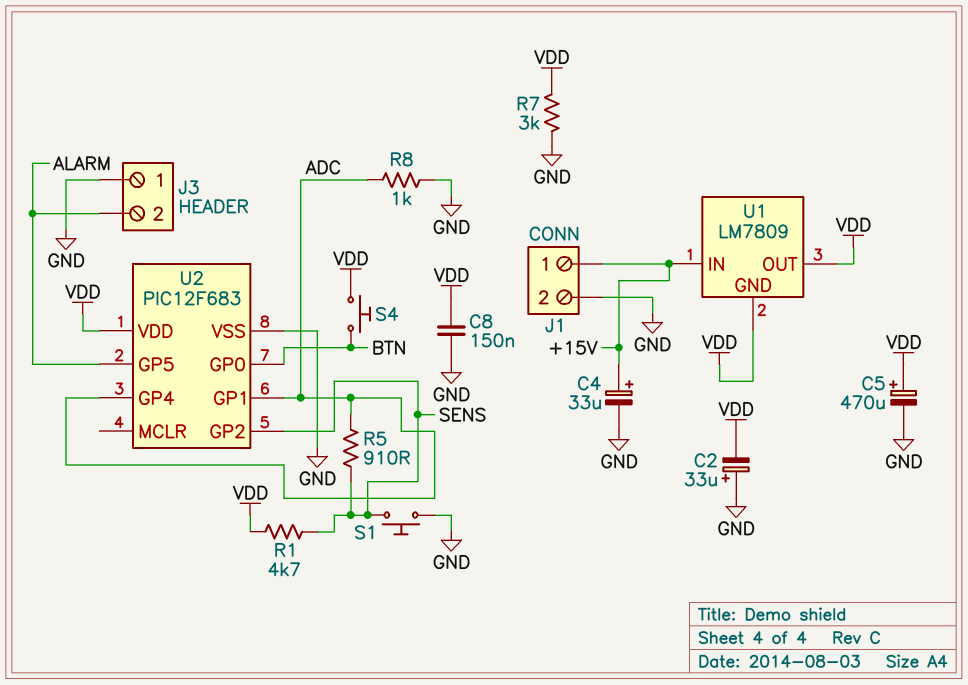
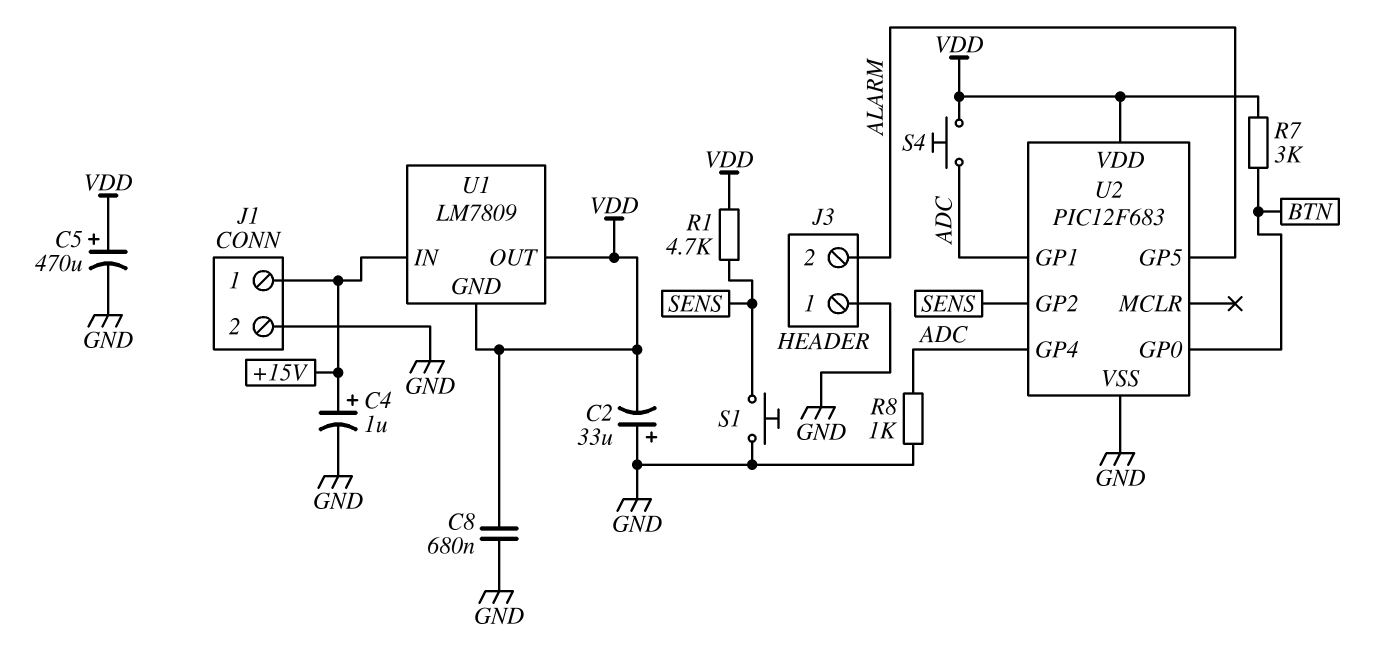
C4: 33uF (plus +15V, minus GND) -> 1uF (plus +15V, minus GND)
C8: 150nF (GND, VDD) -> 680nF (GND, VDD)
R5: 910 (ADC, SENS) -> none
R7: 3k (GND, VDD) -> 3k (BTN, VDD)
S4: button (BTN, VDD) -> button (ADC, VDD)

